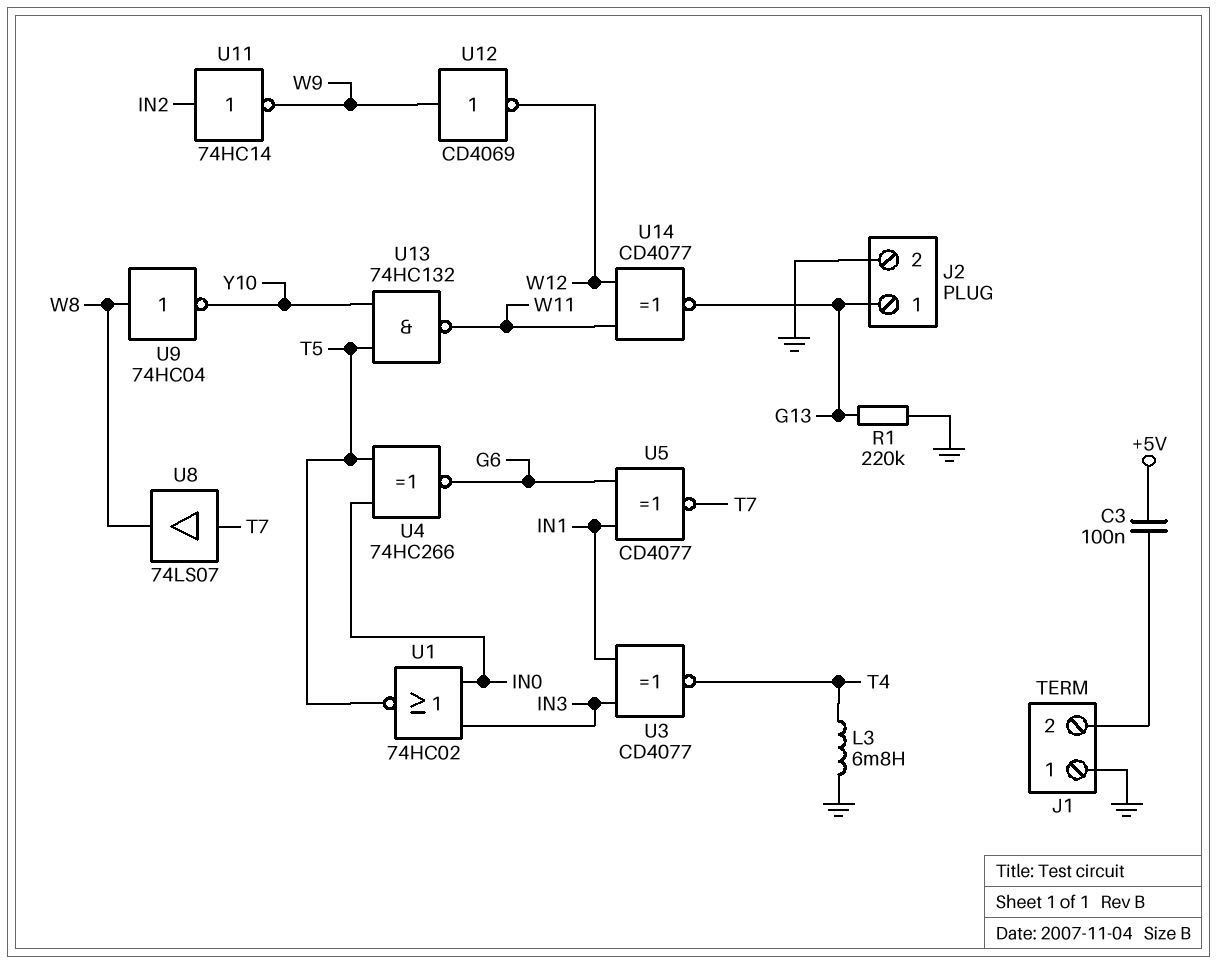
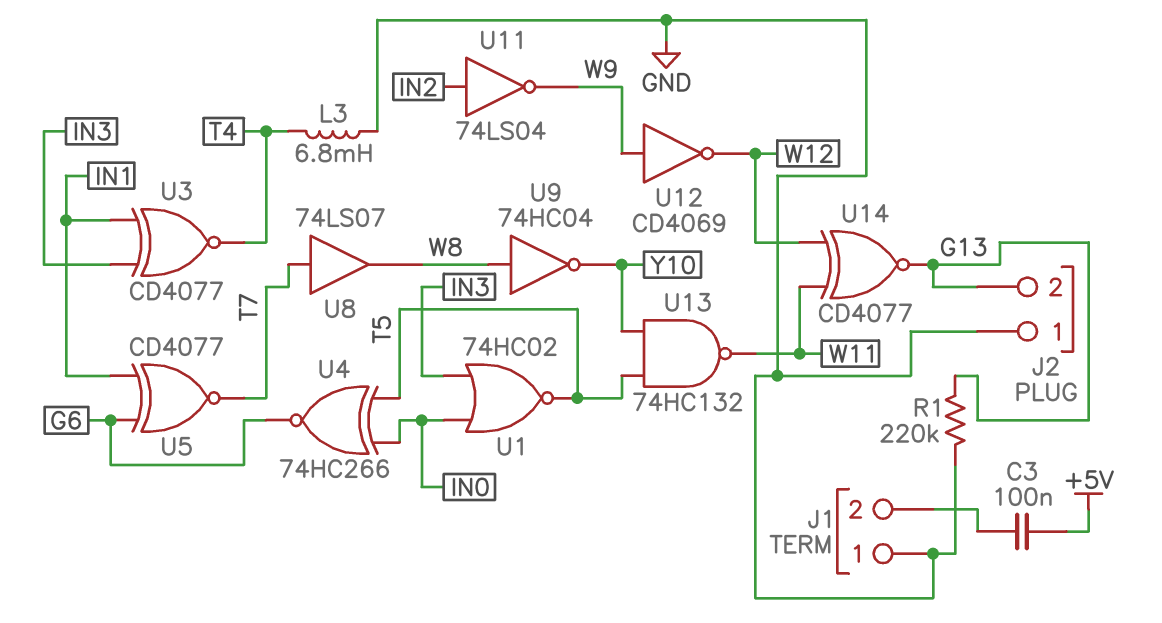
J2 pin 1: G13 -> GND
J2 pin 2: GND -> G13
U11: NOT 74HC14 (in IN2, out W9) -> NOT 74LS04 (in IN2, out W9)

